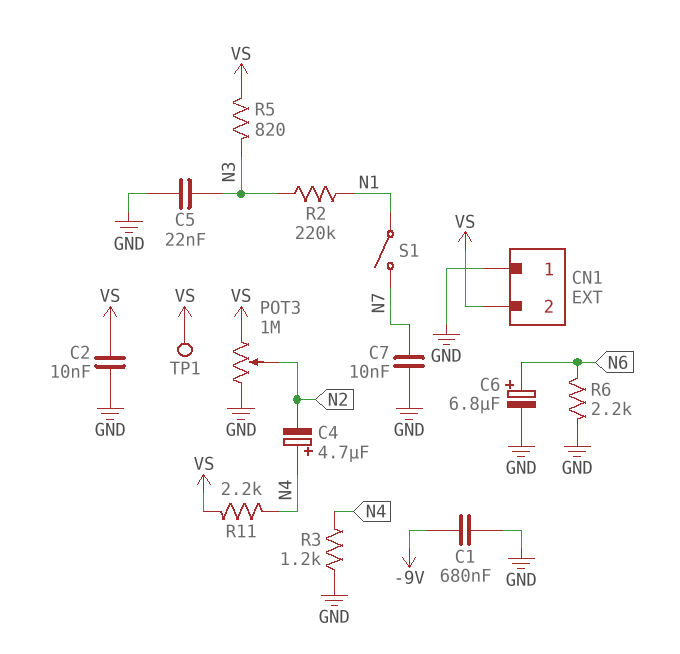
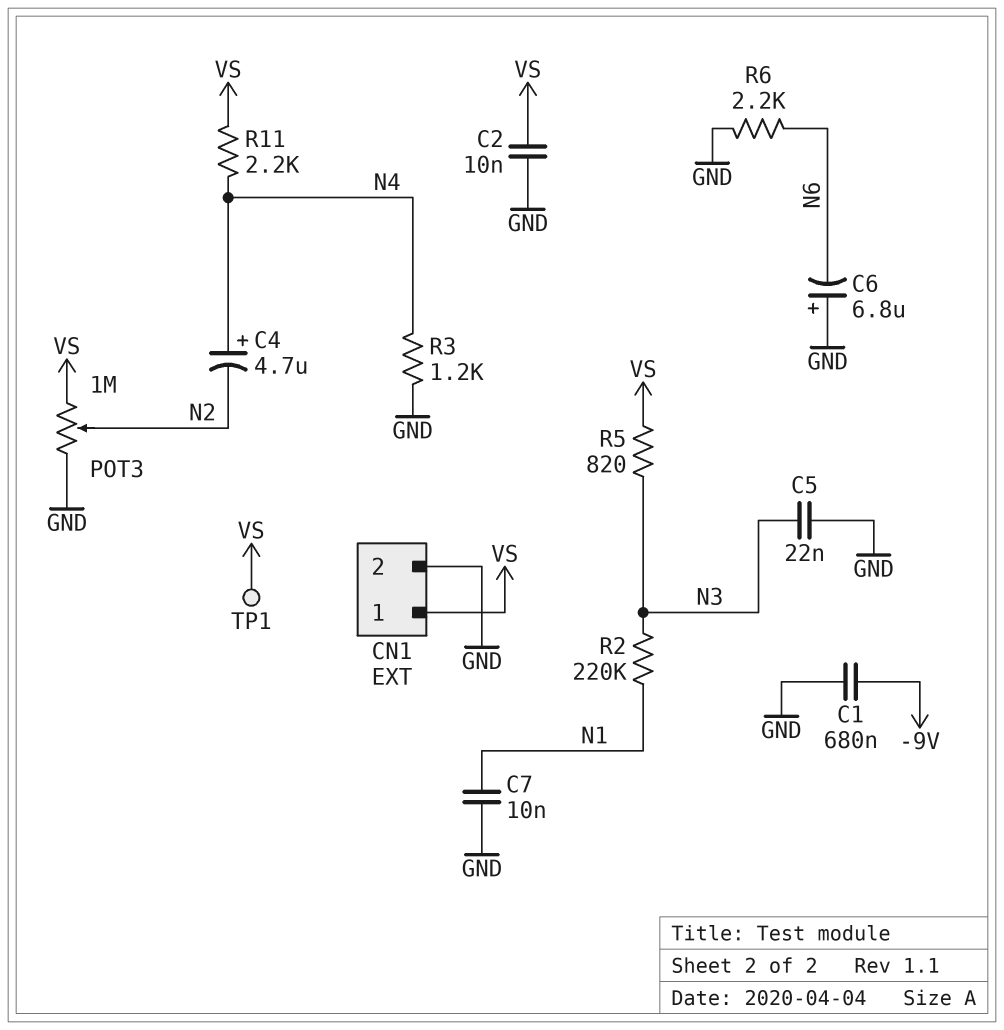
C6: 6.8uF (plus N6, minus GND) -> 6.8uF (plus GND, minus N6)
C7: 10nF (GND, N7) -> 10nF (GND, N1)
CN1 pin 1: GND -> VS
CN1 pin 2: VS -> GND
S1: switch (N1, N7) -> none

